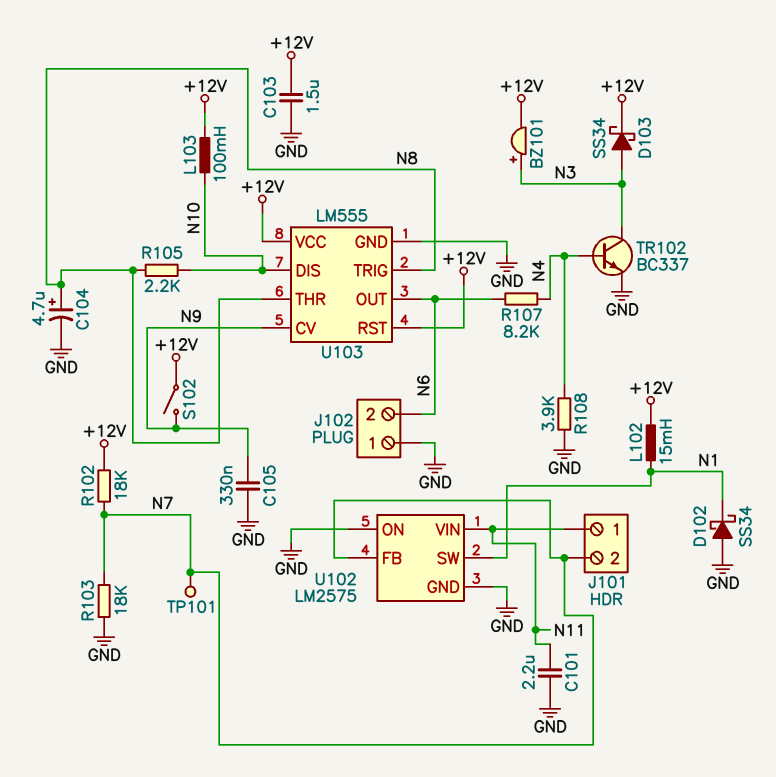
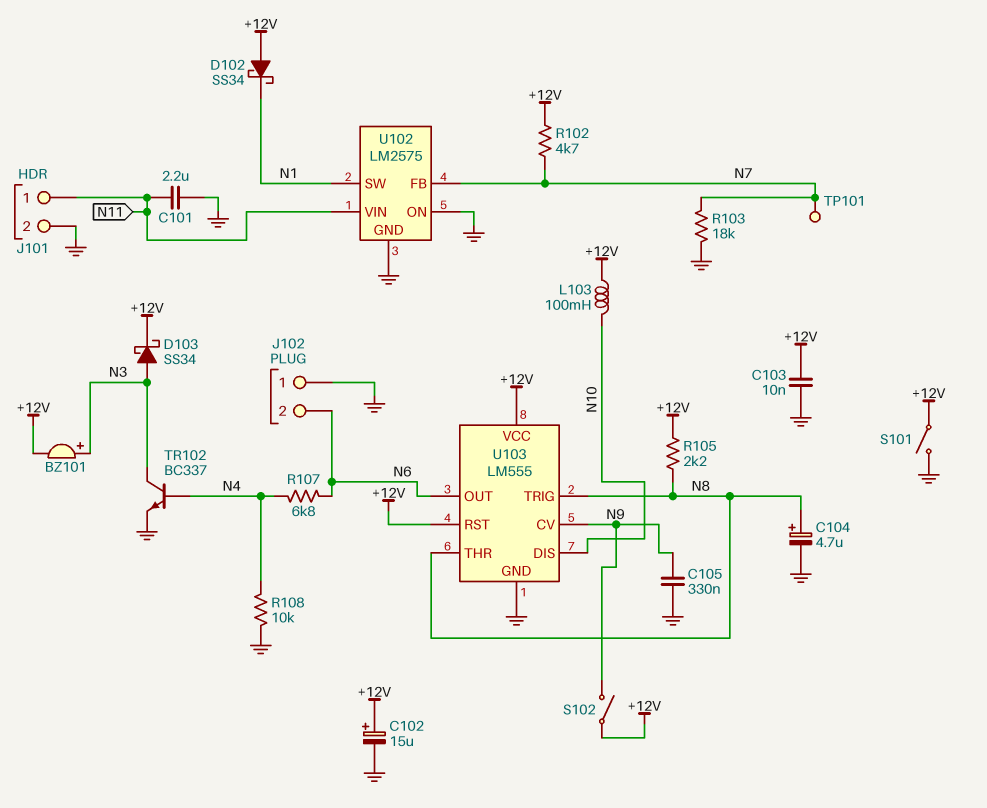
C102: none -> 15uF (plus +12V, minus GND)
C103: 1.5uF (+12V, GND) -> 10nF (+12V, GND)
D102: schottky SS34 (A GND, K N1) -> schottky SS34 (A +12V, K N1)
J101 pin 2: N7 -> GND
L102: 15mH (+12V, N1) -> none
R102: 18k (+12V, N7) -> 4.7k (+12V, N7)
R105: 2.2k (N8, N10) -> 2.2k (+12V, N8)
R107: 8.2k (N4, N6) -> 6.8k (N4, N6)
R108: 3.9k (GND, N4) -> 10k (GND, N4)
S101: none -> switch (+12V, GND)

